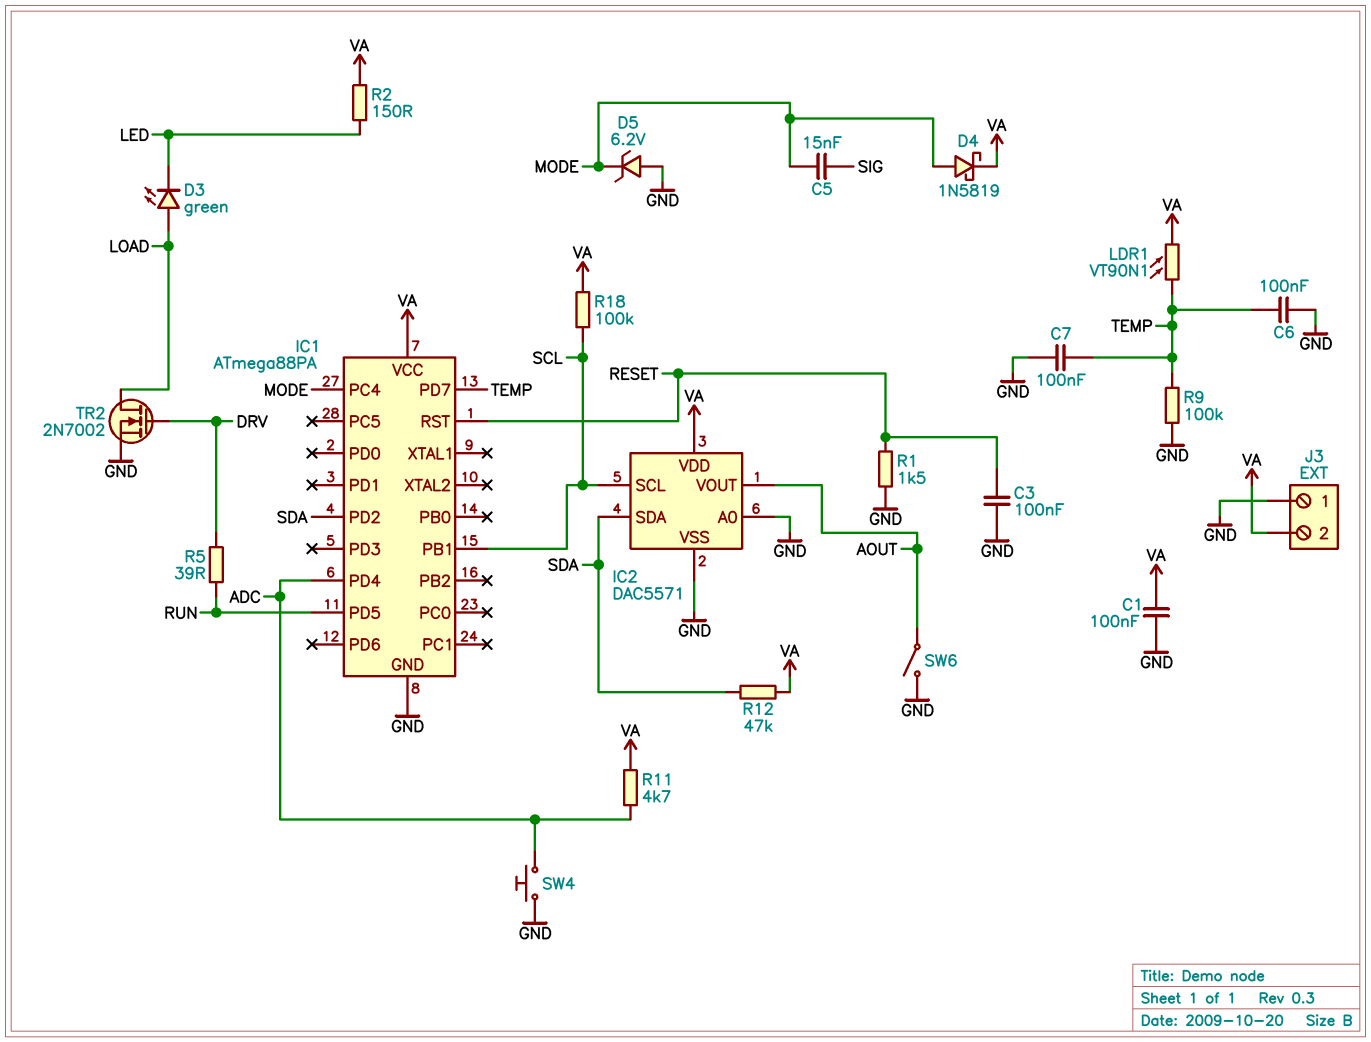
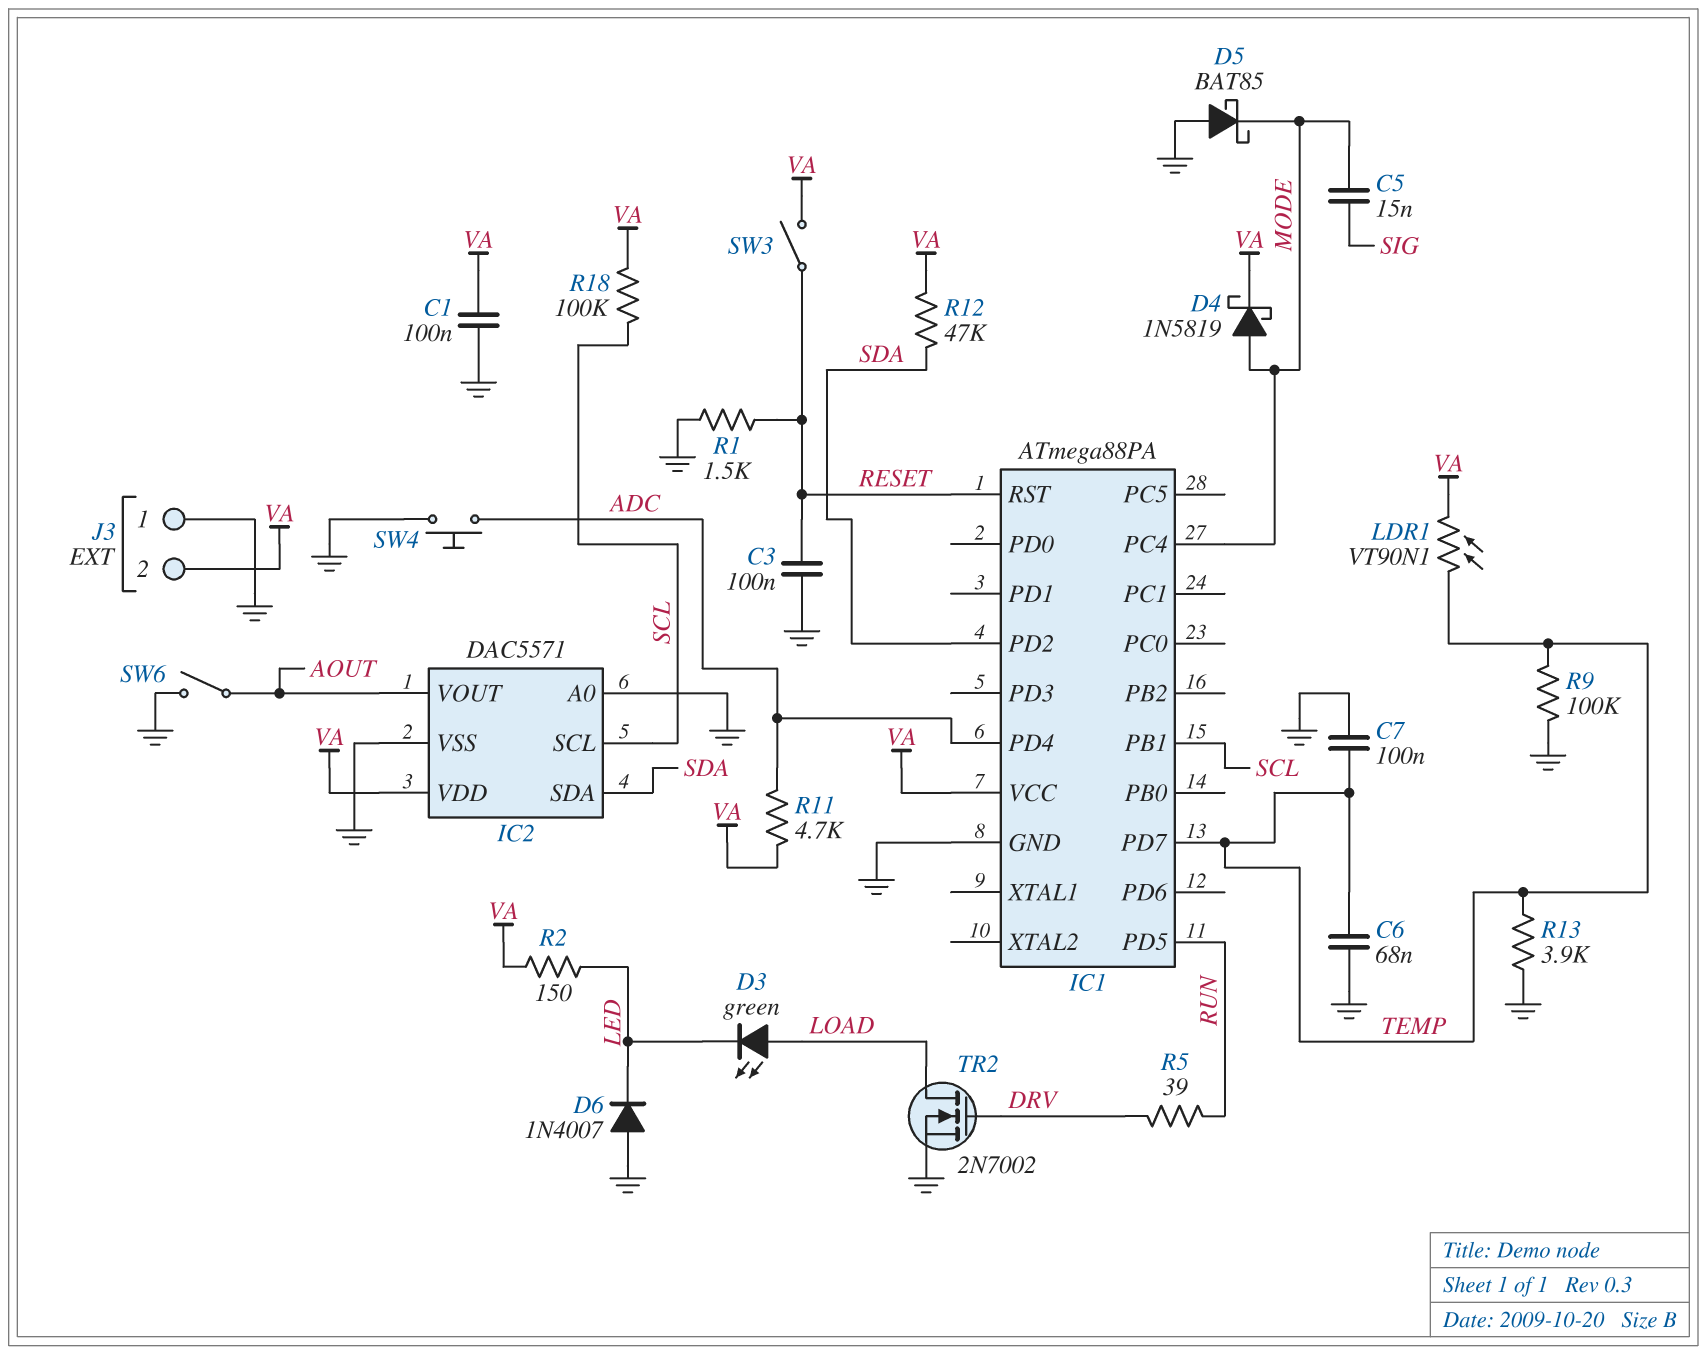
C6: 100nF (GND, TEMP) -> 68nF (GND, TEMP)
D5: zener 6.2V (A GND, K MODE) -> schottky BAT85 (A GND, K MODE)
D6: none -> diode 1N4007 (A GND, K LED)
R13: none -> 3.9k (GND, TEMP)
SW3: none -> switch (RESET, VA)

